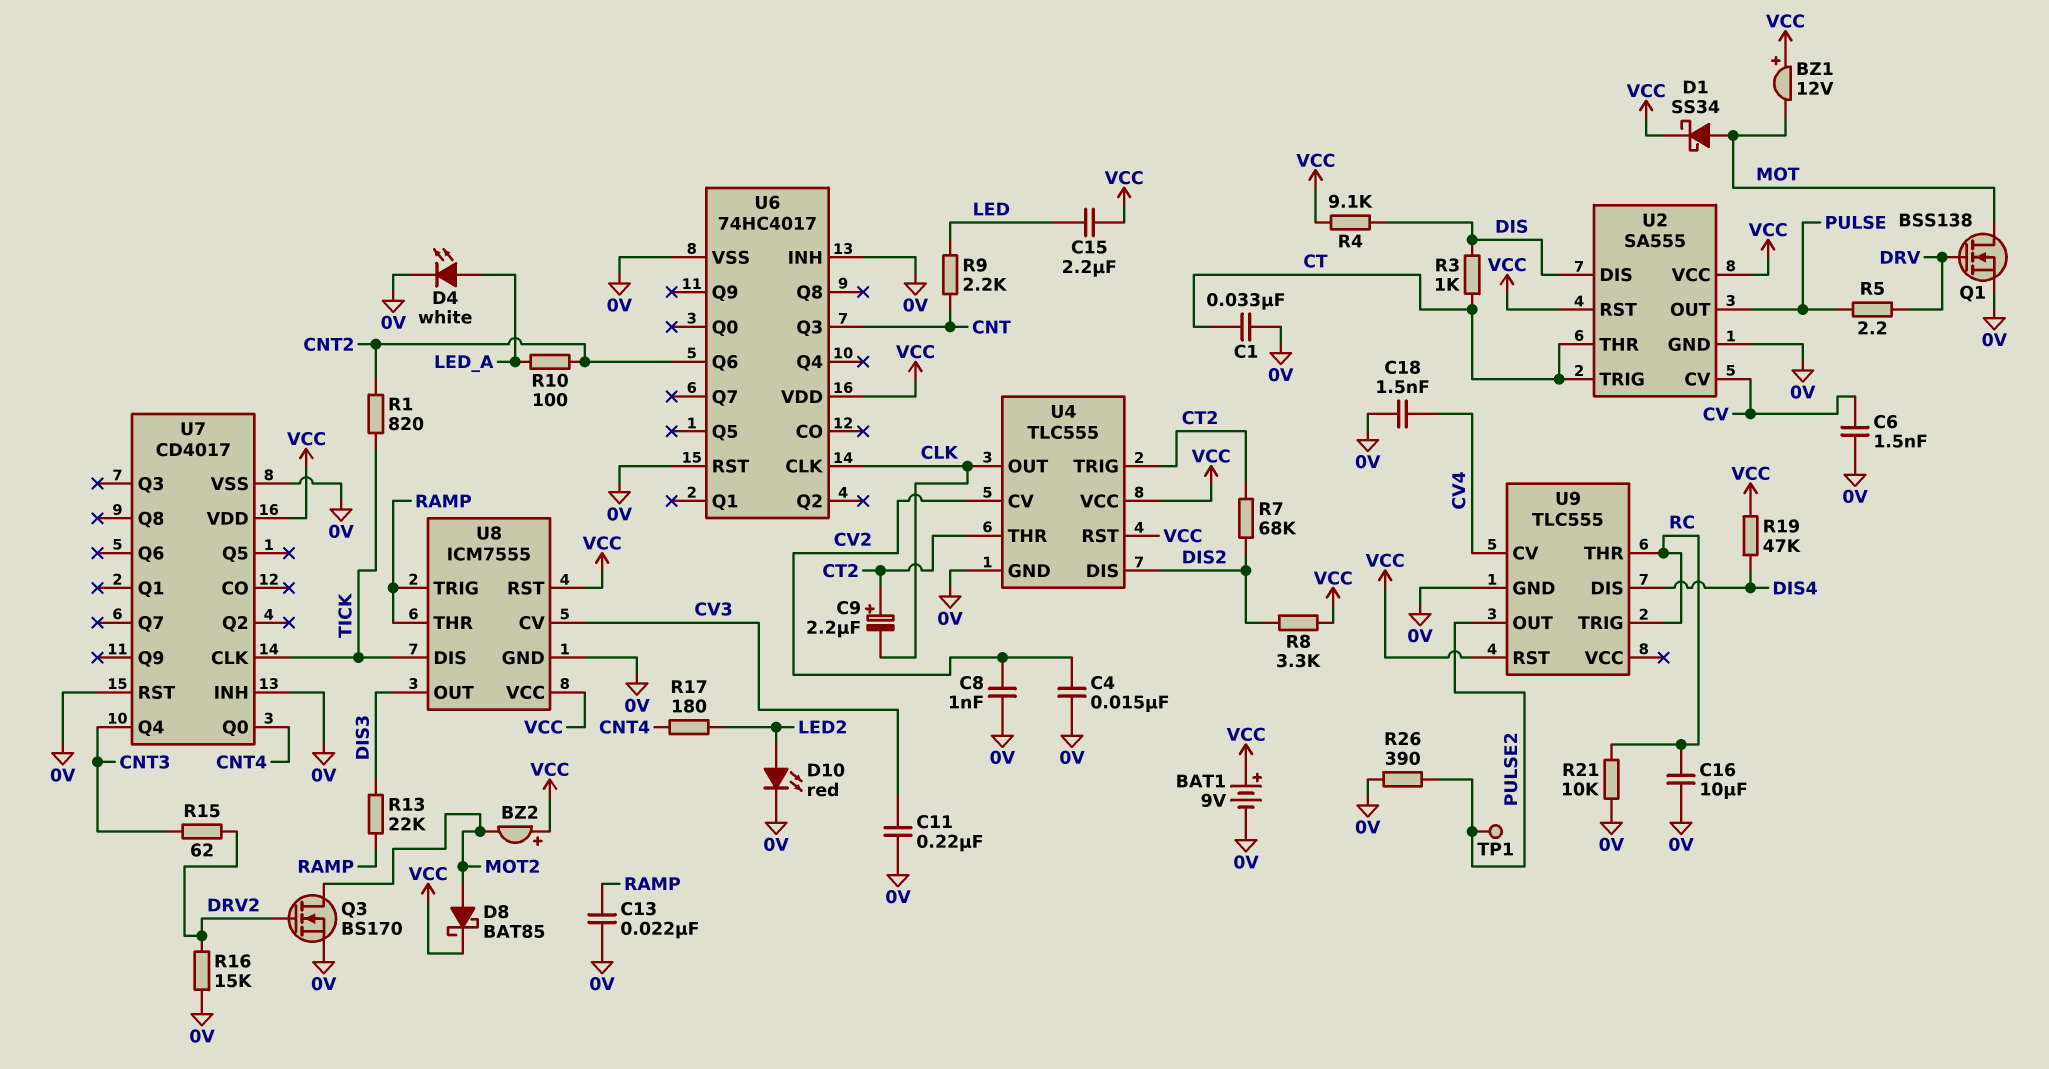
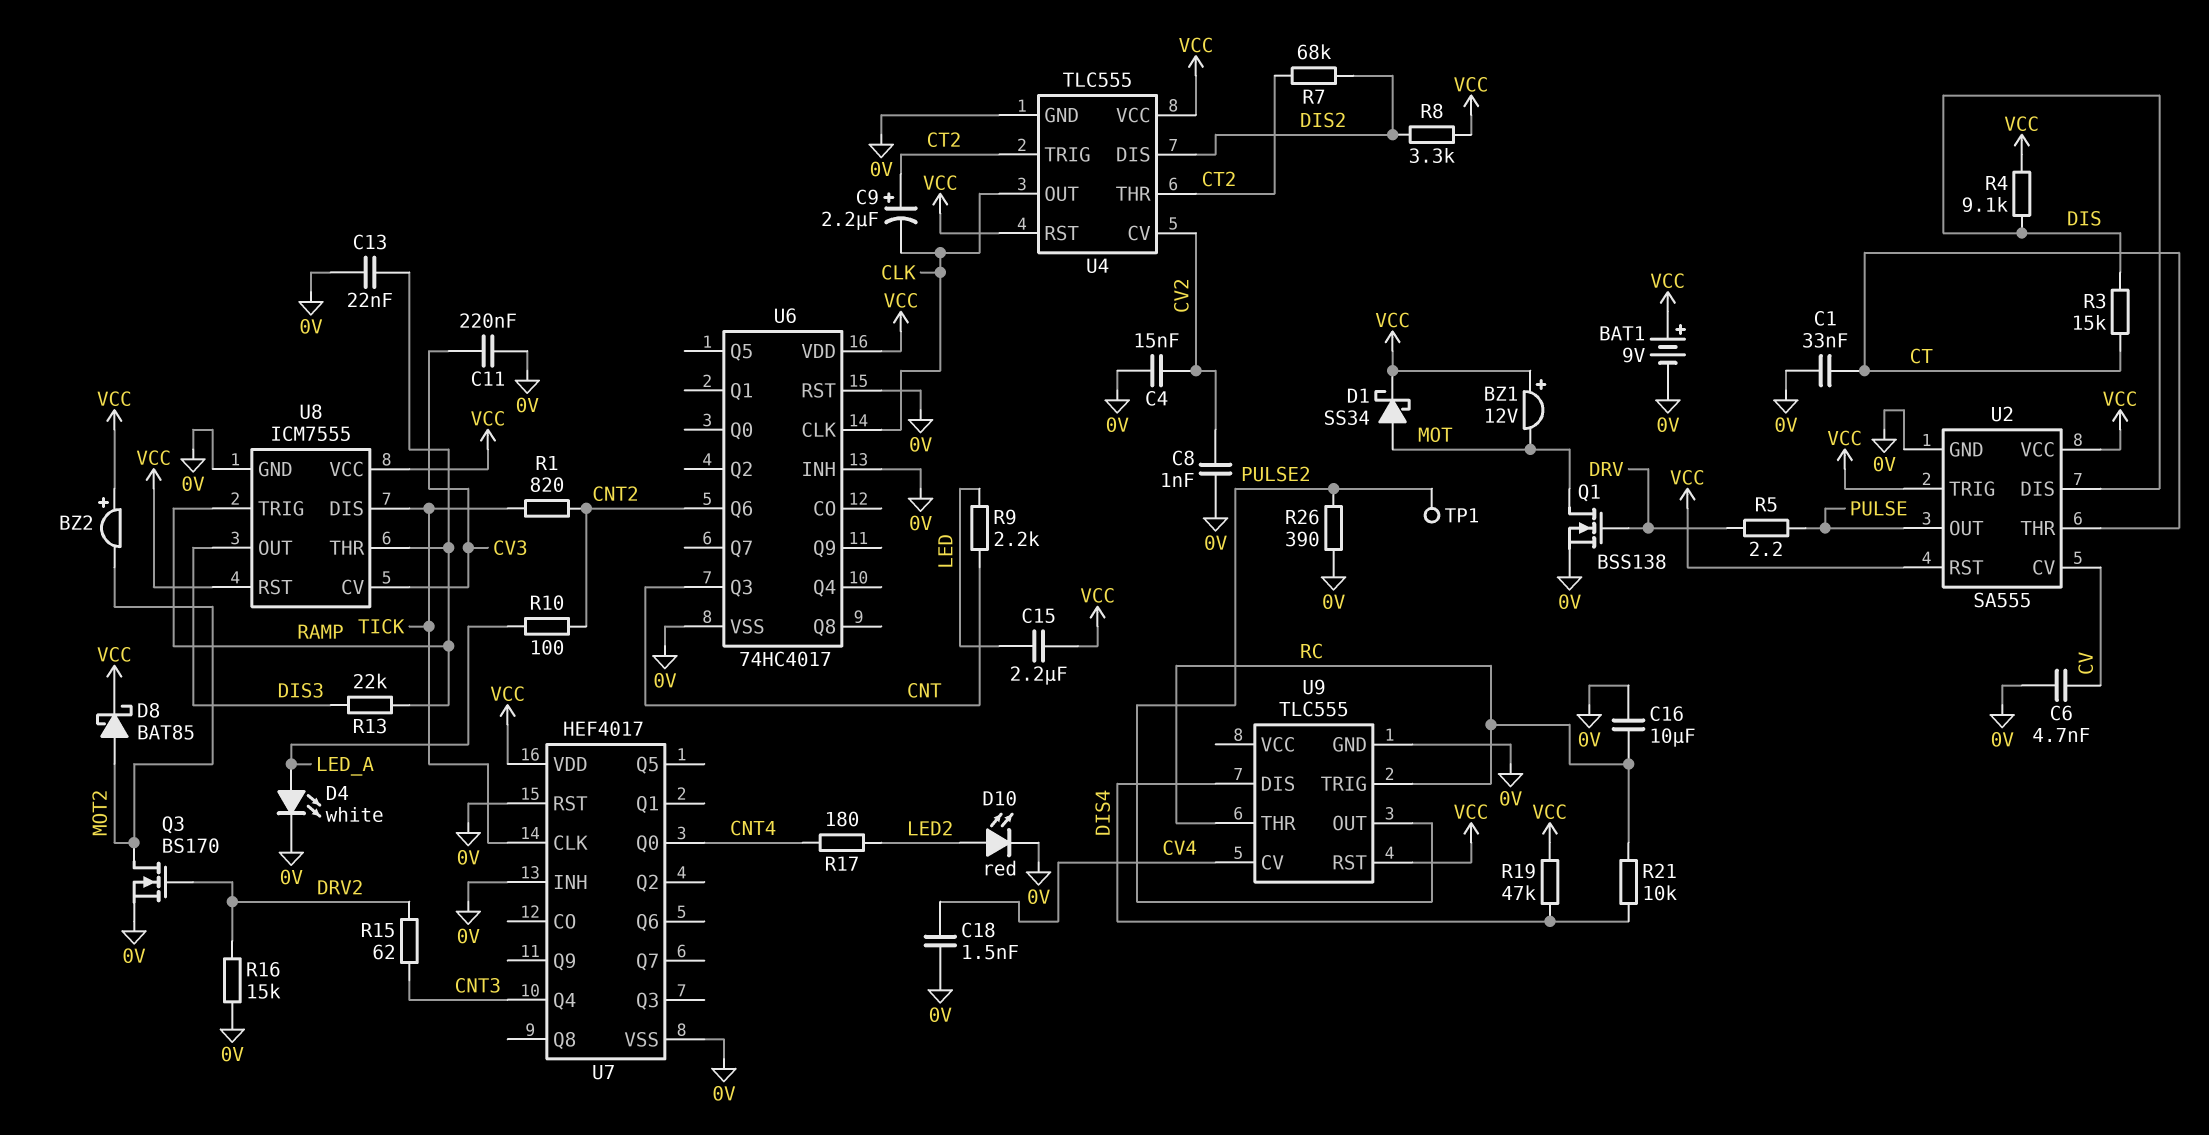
C6: 1.5nF (0V, CV) -> 4.7nF (0V, CV)
R3: 1k (CT, DIS) -> 15k (CT, DIS)
R21: 10k (0V, RC) -> 10k (DIS4, RC)
U2 pin TRIG: CT -> VCC
U7: CD4017 -> HEF4017

